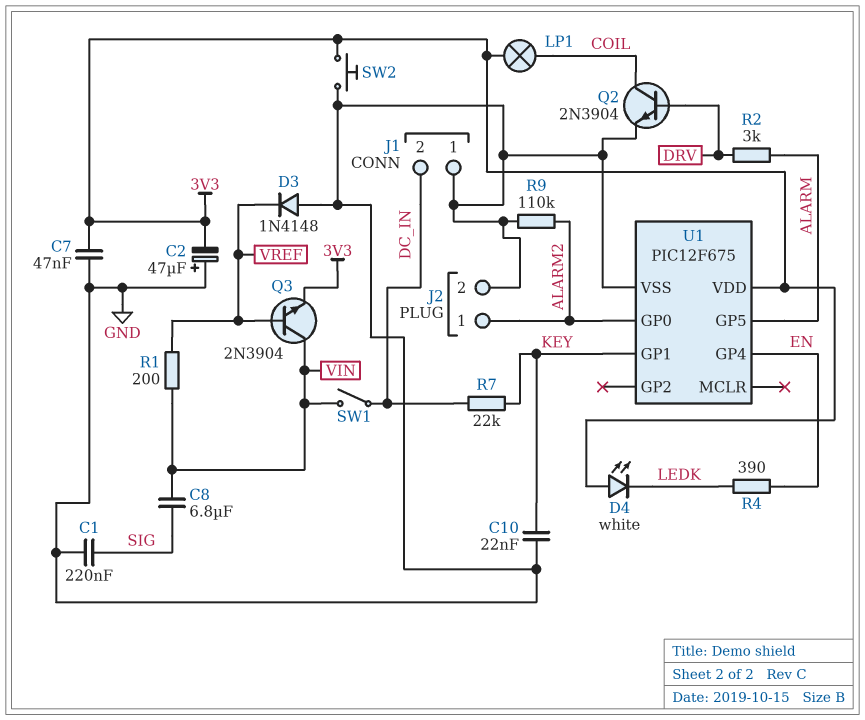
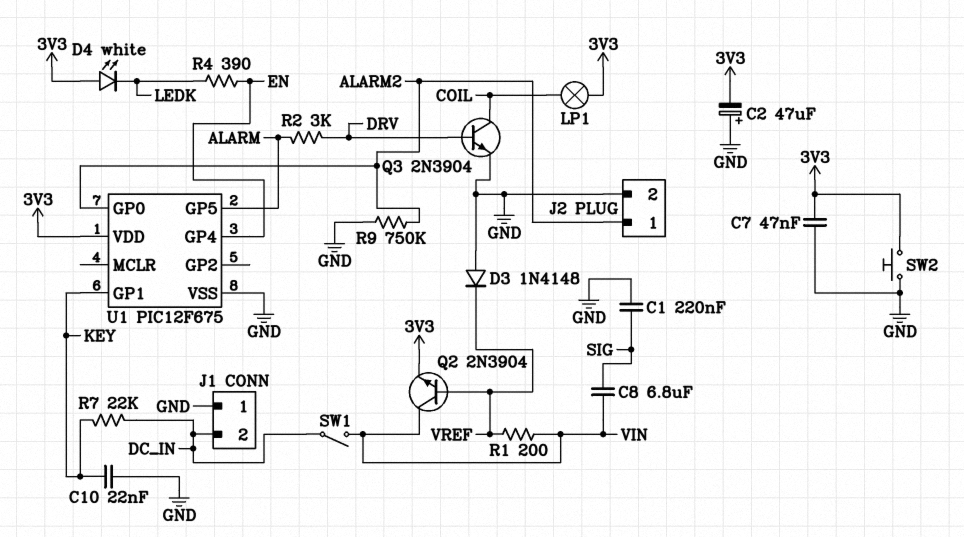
Q2: NPN 2N3904 (B DRV, C COIL, E GND) -> NPN 2N3904 (B VREF, C VIN, E 3V3)
Q3: NPN 2N3904 (B VREF, C VIN, E 3V3) -> NPN 2N3904 (B DRV, C COIL, E GND)
R9: 110k (ALARM2, GND) -> 750k (ALARM2, GND)

